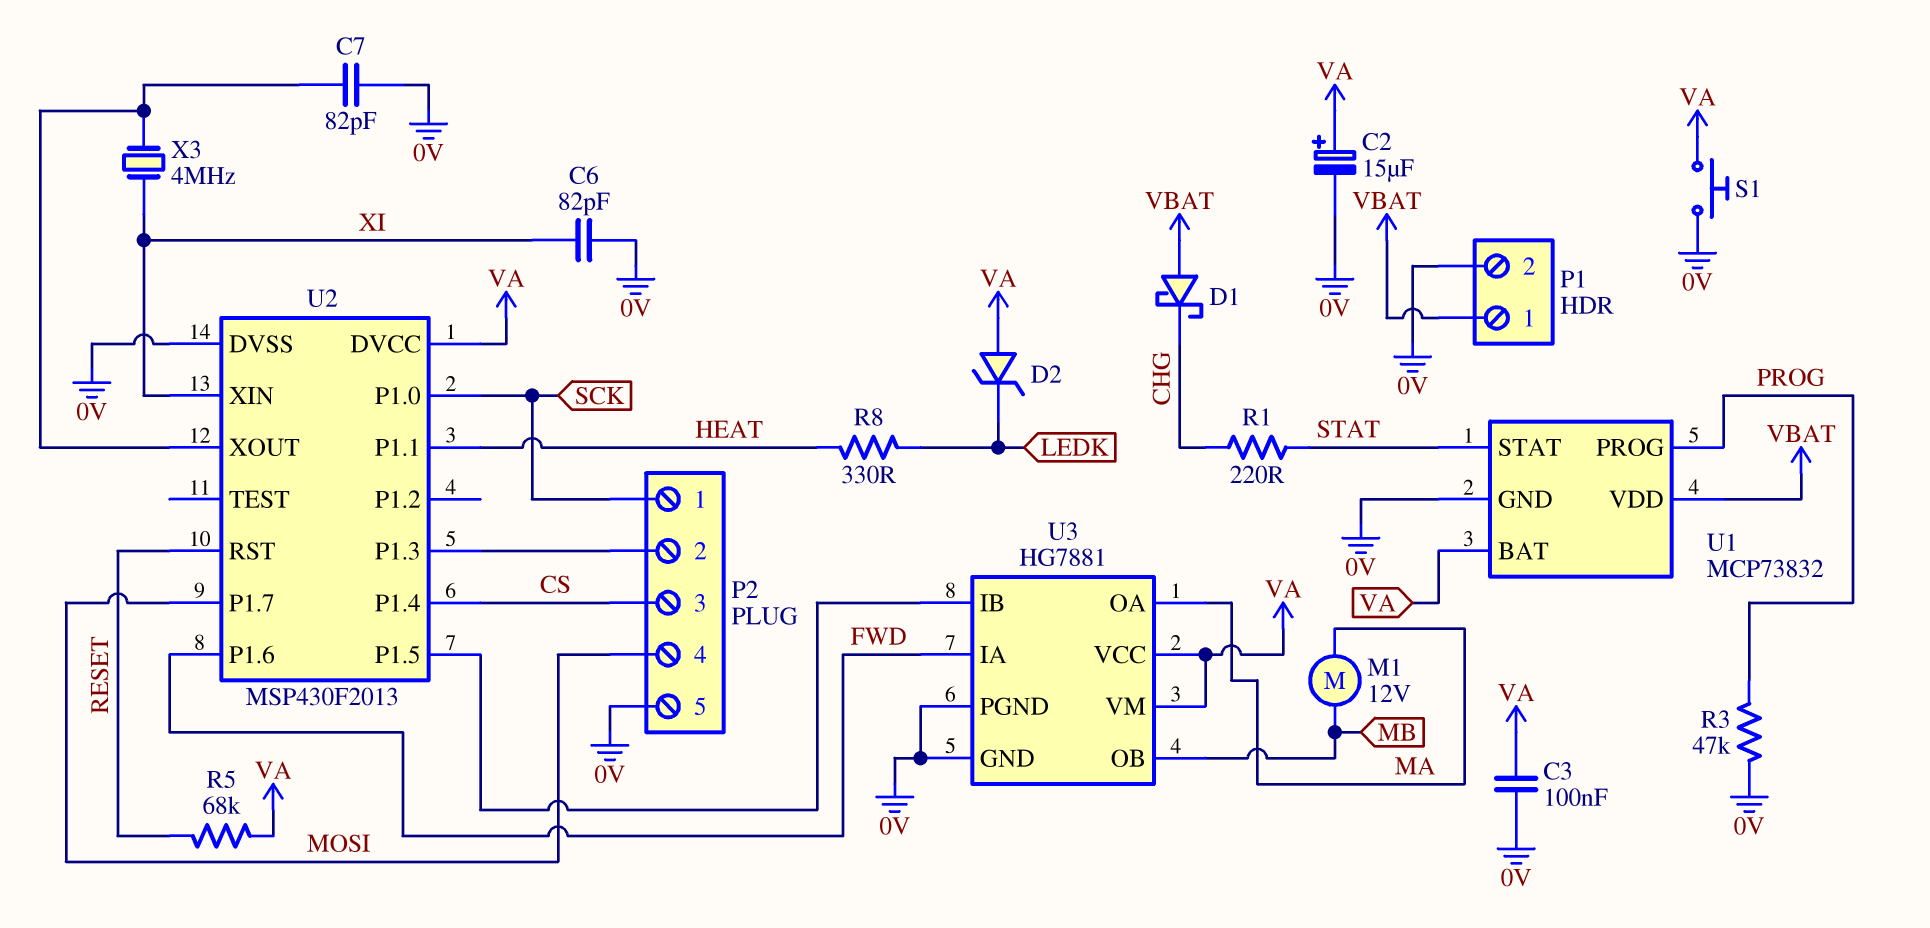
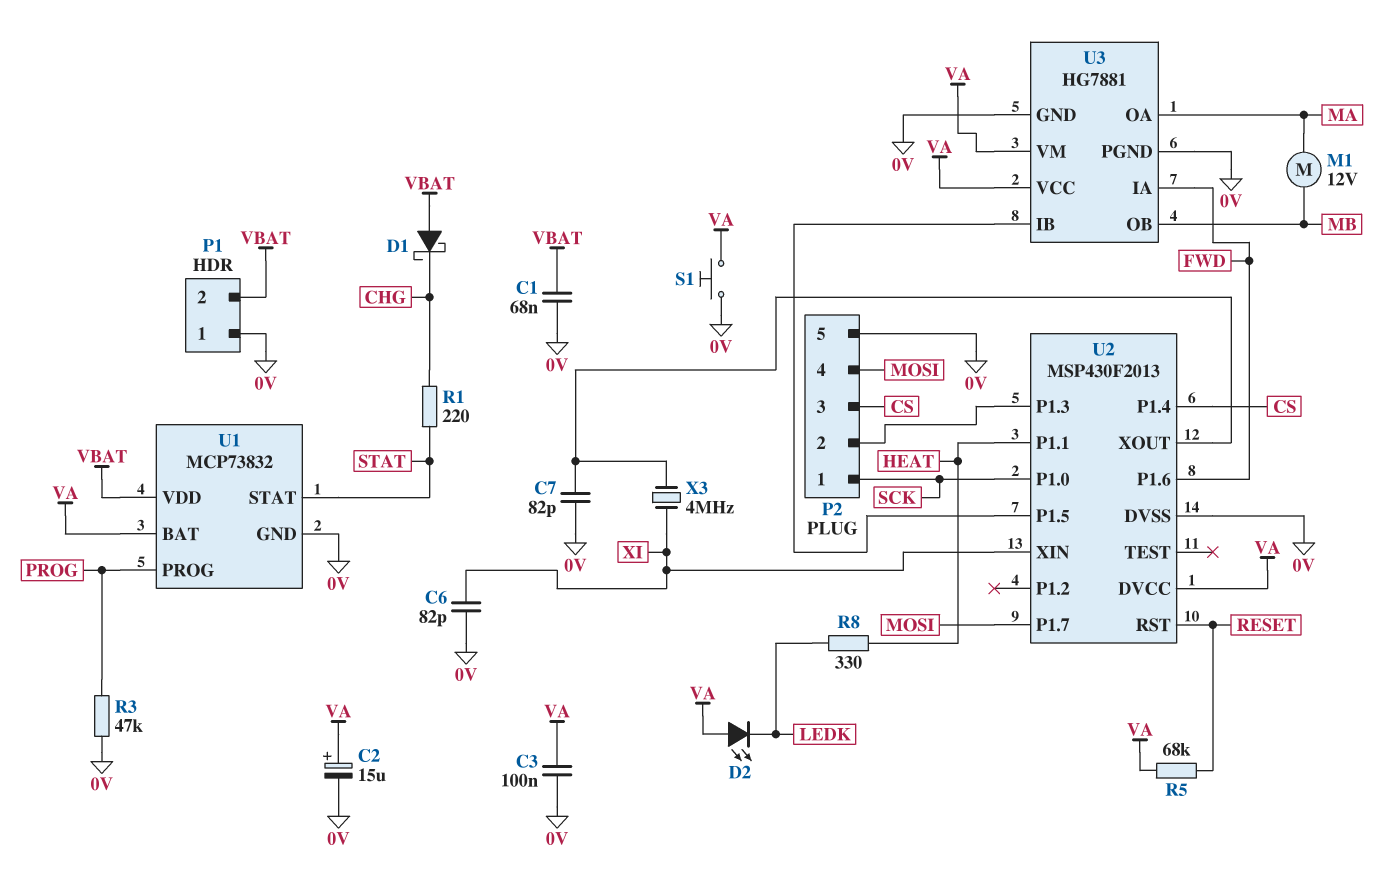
C1: none -> 68nF (0V, VBAT)
D2: zener (A VA, K LEDK) -> LED (A VA, K LEDK)
P1 pin 1: VBAT -> 0V
P1 pin 2: 0V -> VBAT

